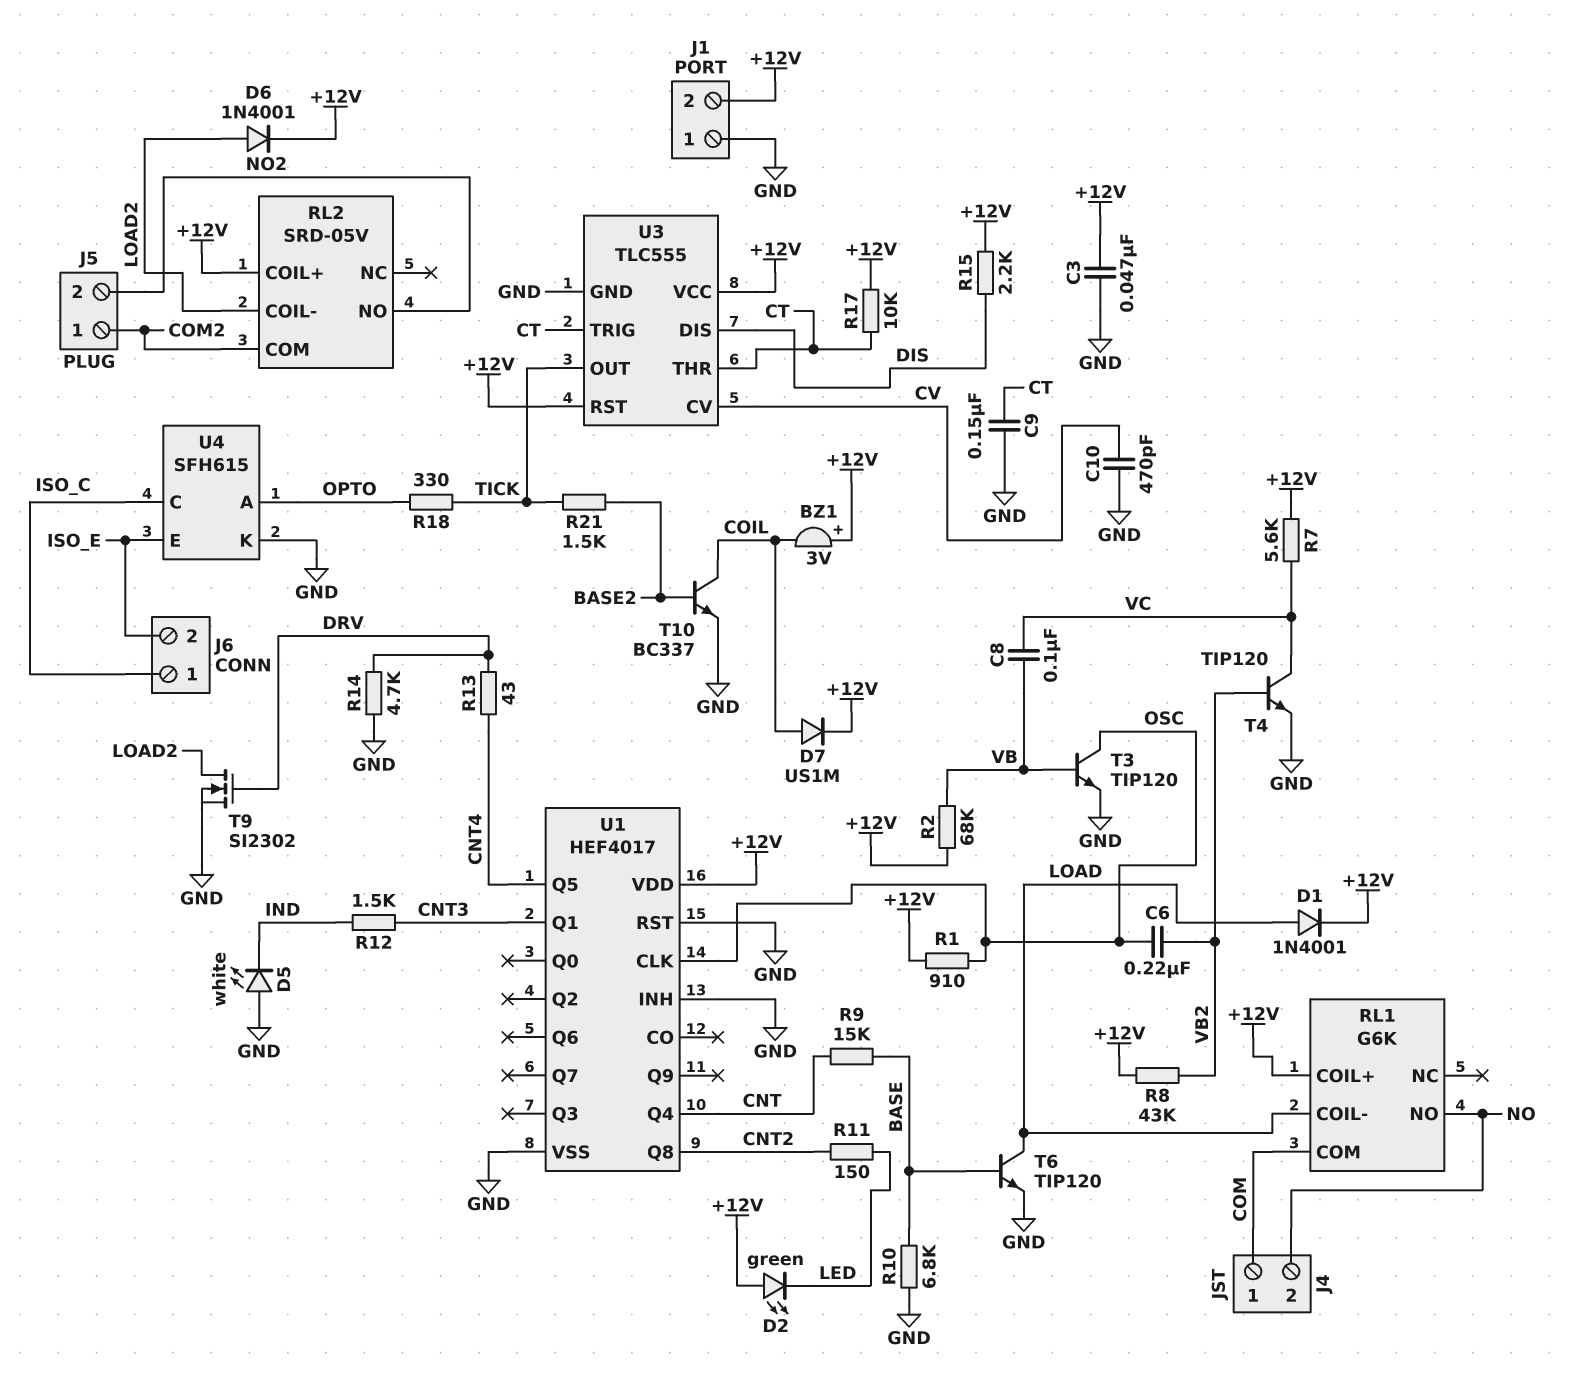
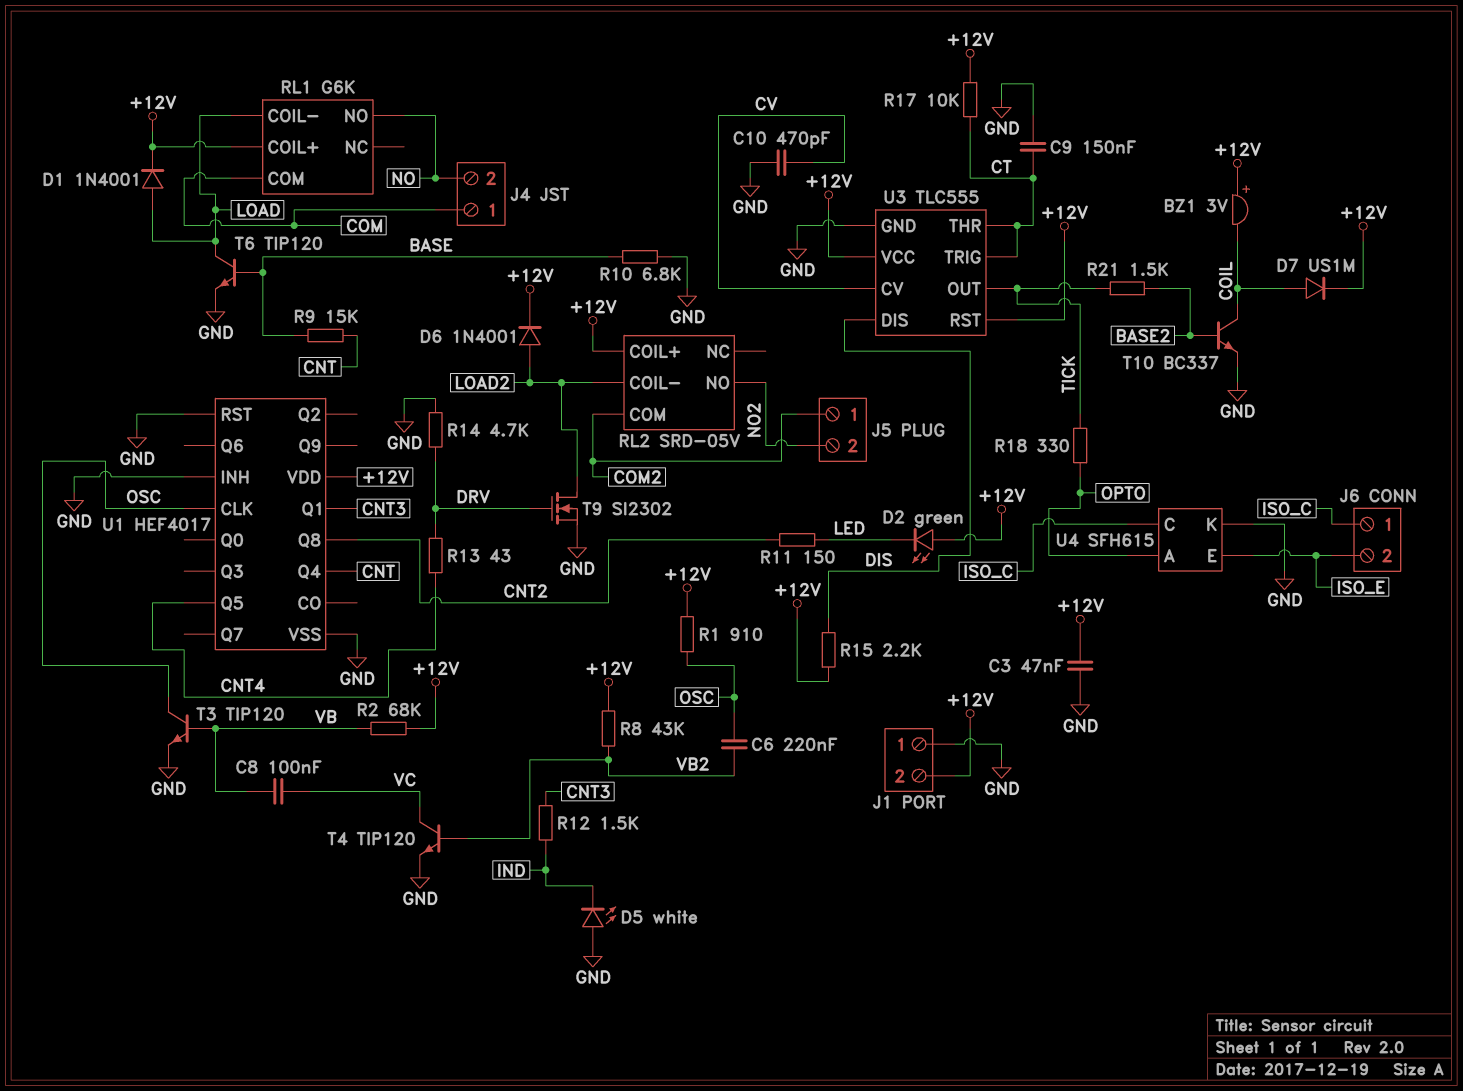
R7: 5.6k (+12V, VC) -> none

